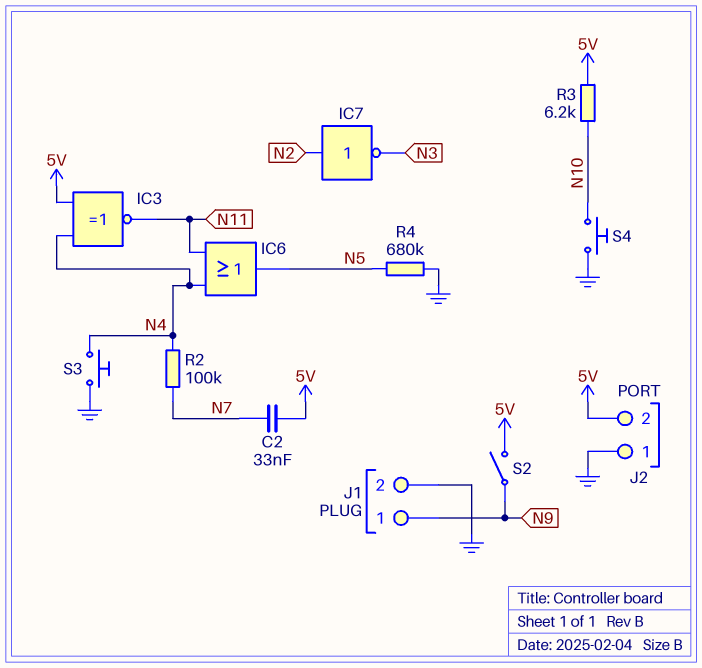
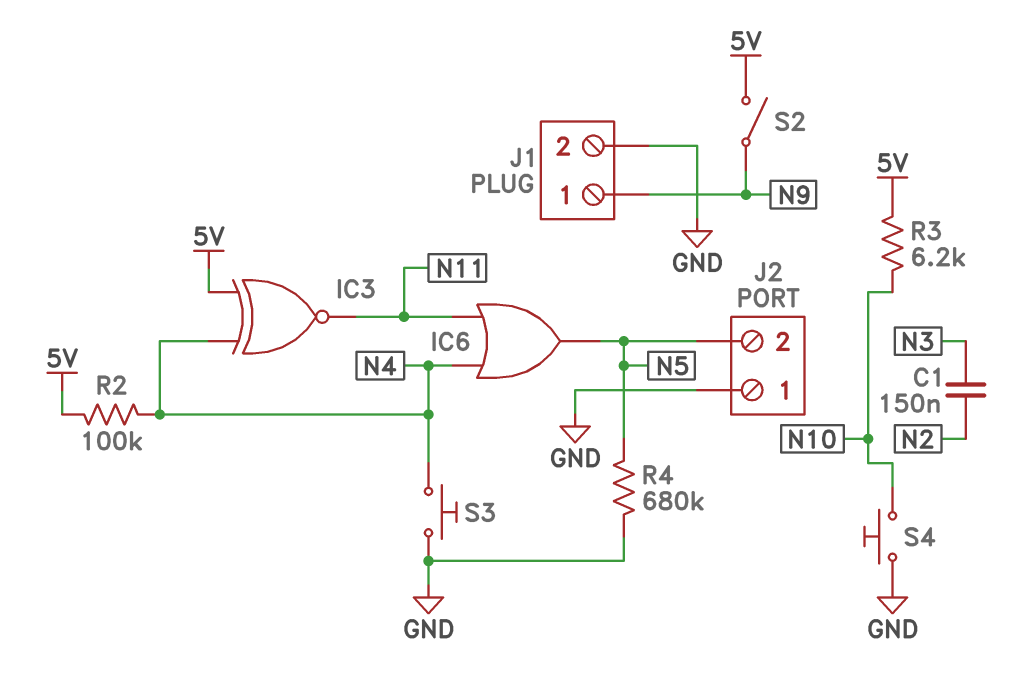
C1: none -> 150nF (N2, N3)
C2: 33nF (5V, N7) -> none
IC7: NOT (in N2, out N3) -> none
J2 pin 2: 5V -> N5
R2: 100k (N4, N7) -> 100k (5V, N4)

